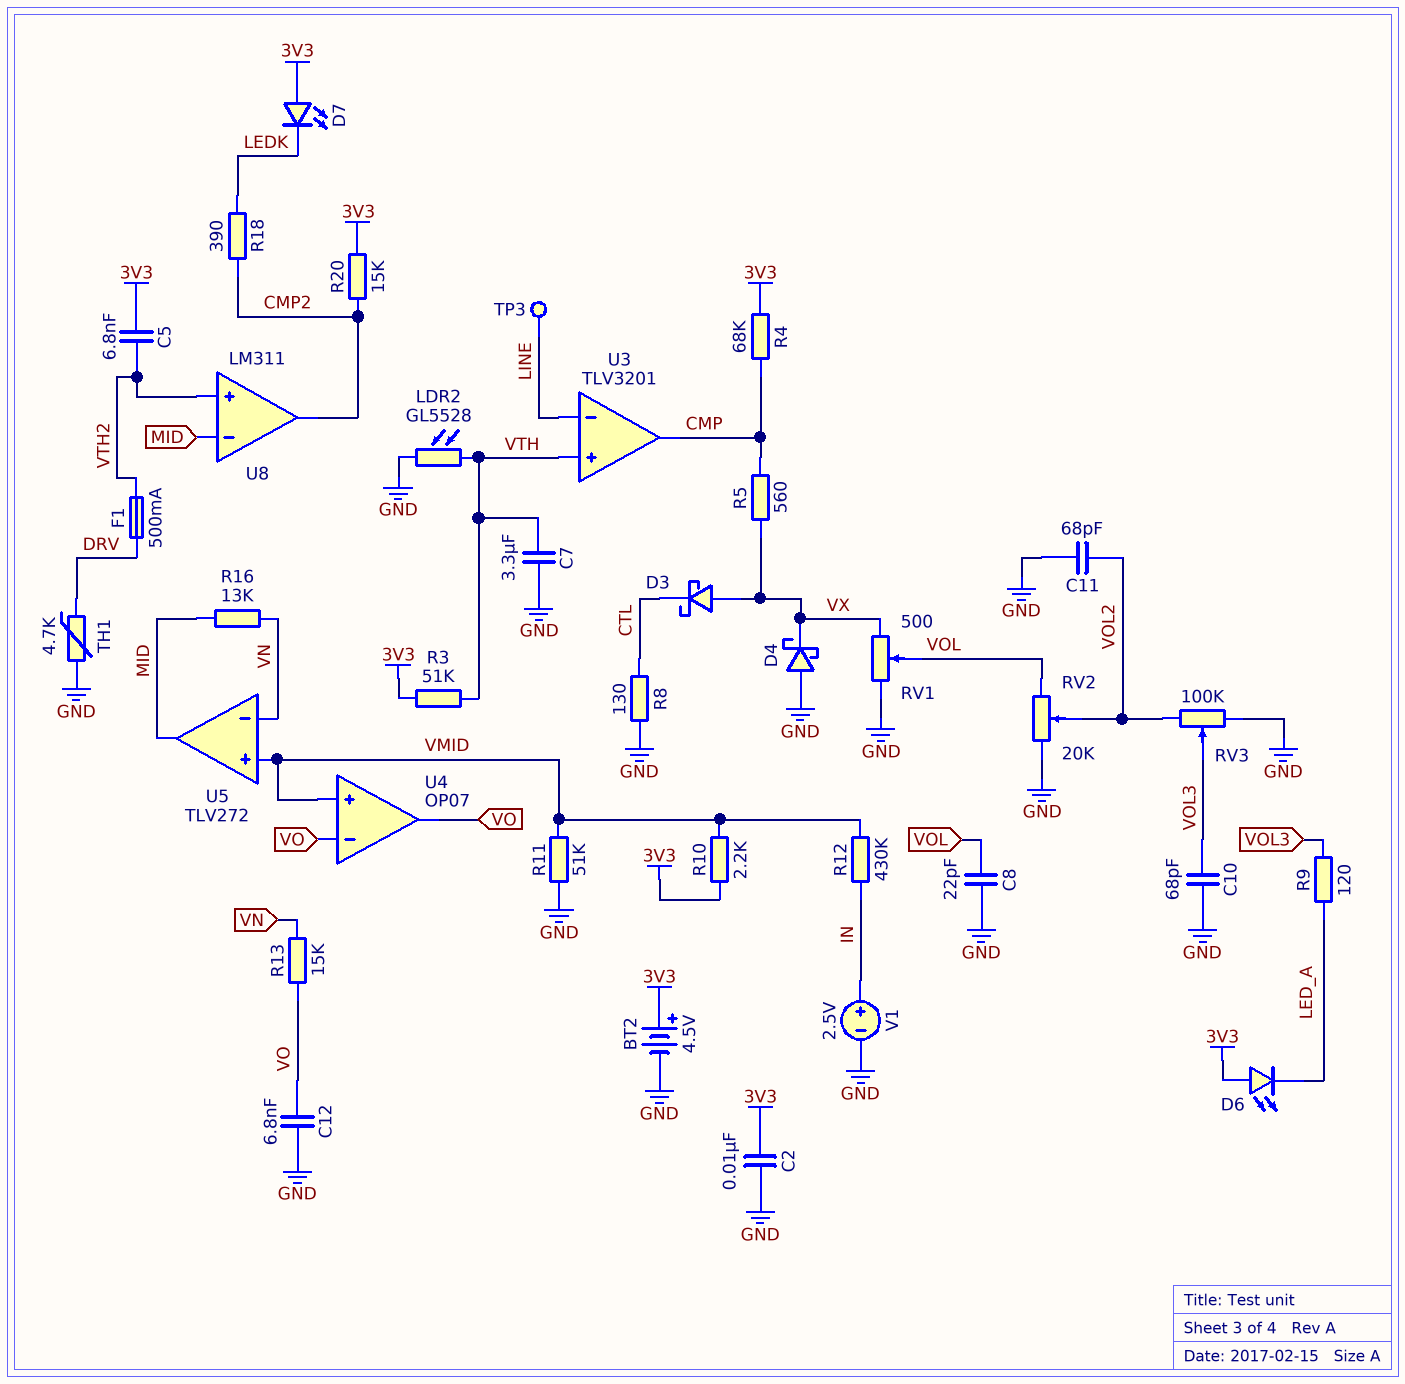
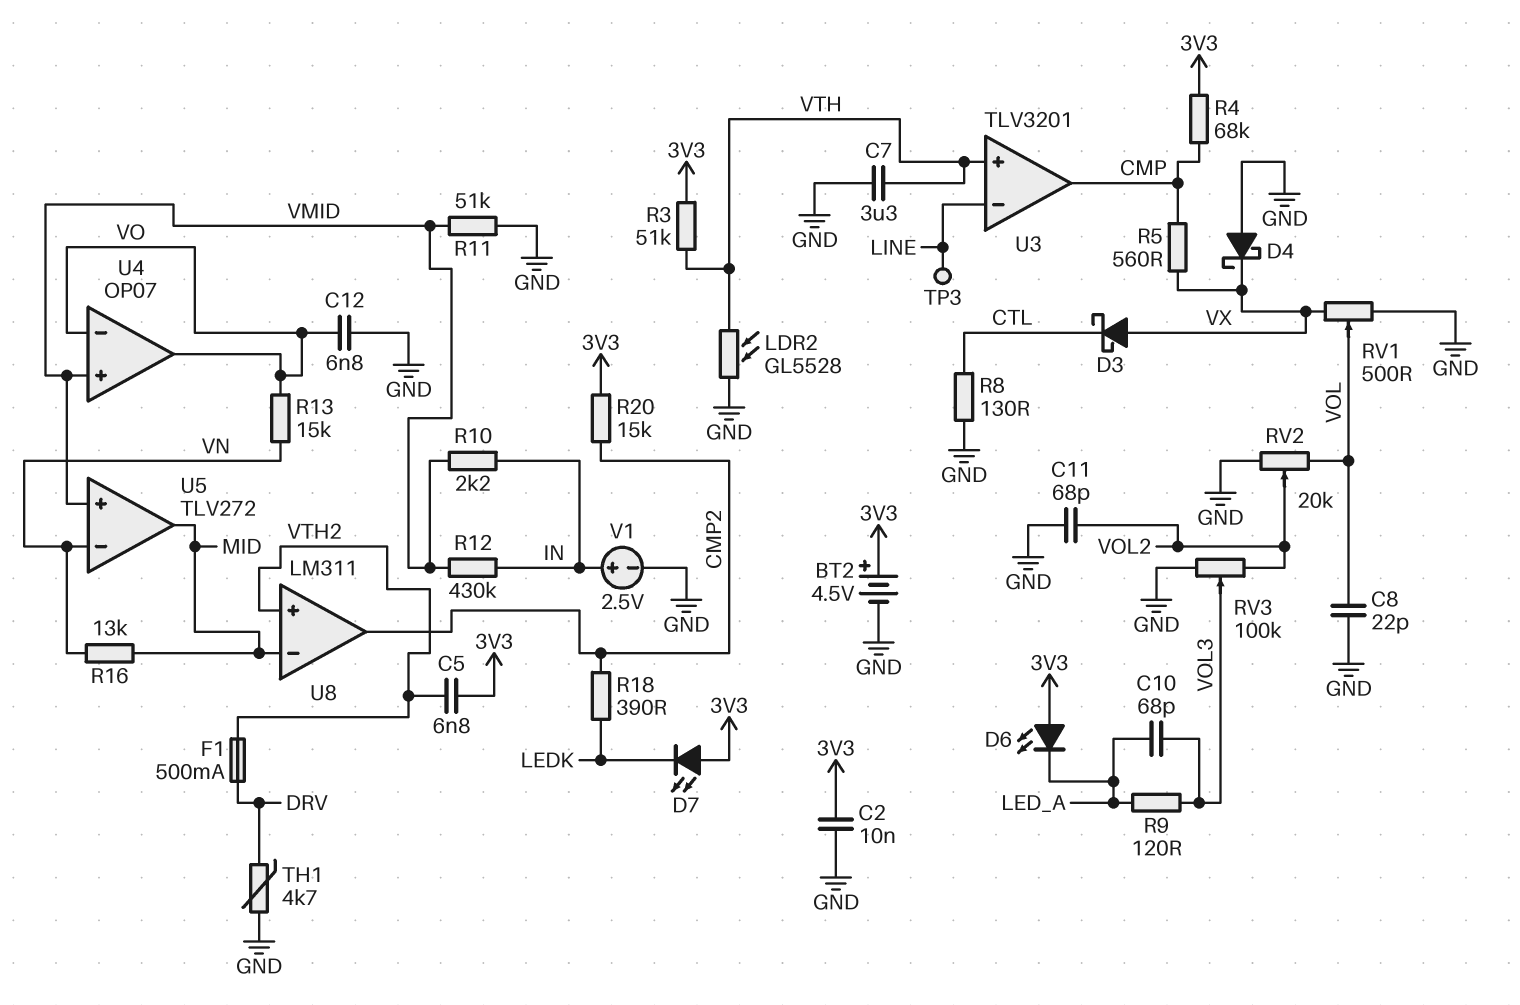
C10: 68pF (GND, VOL3) -> 68pF (LED_A, VOL3)
R10: 2.2k (3V3, VMID) -> 2.2k (IN, VMID)

